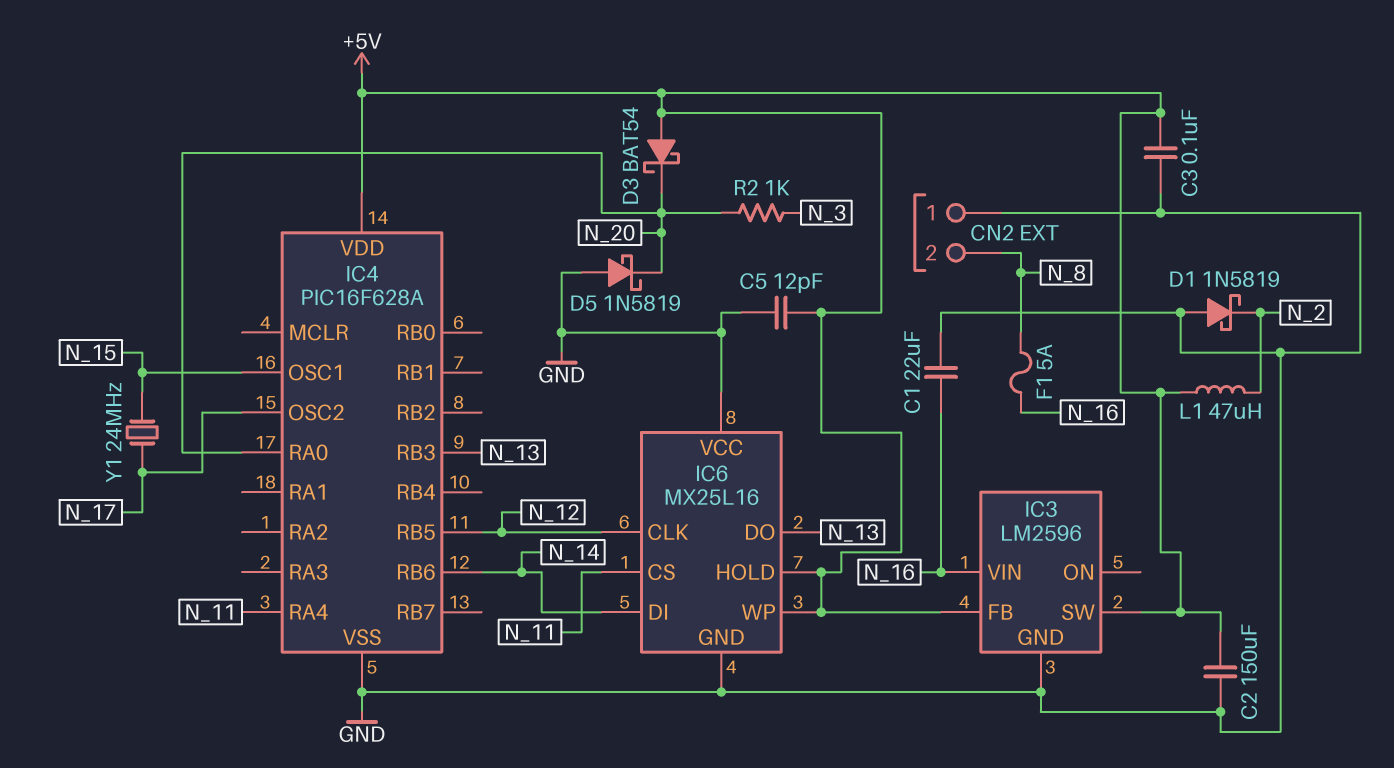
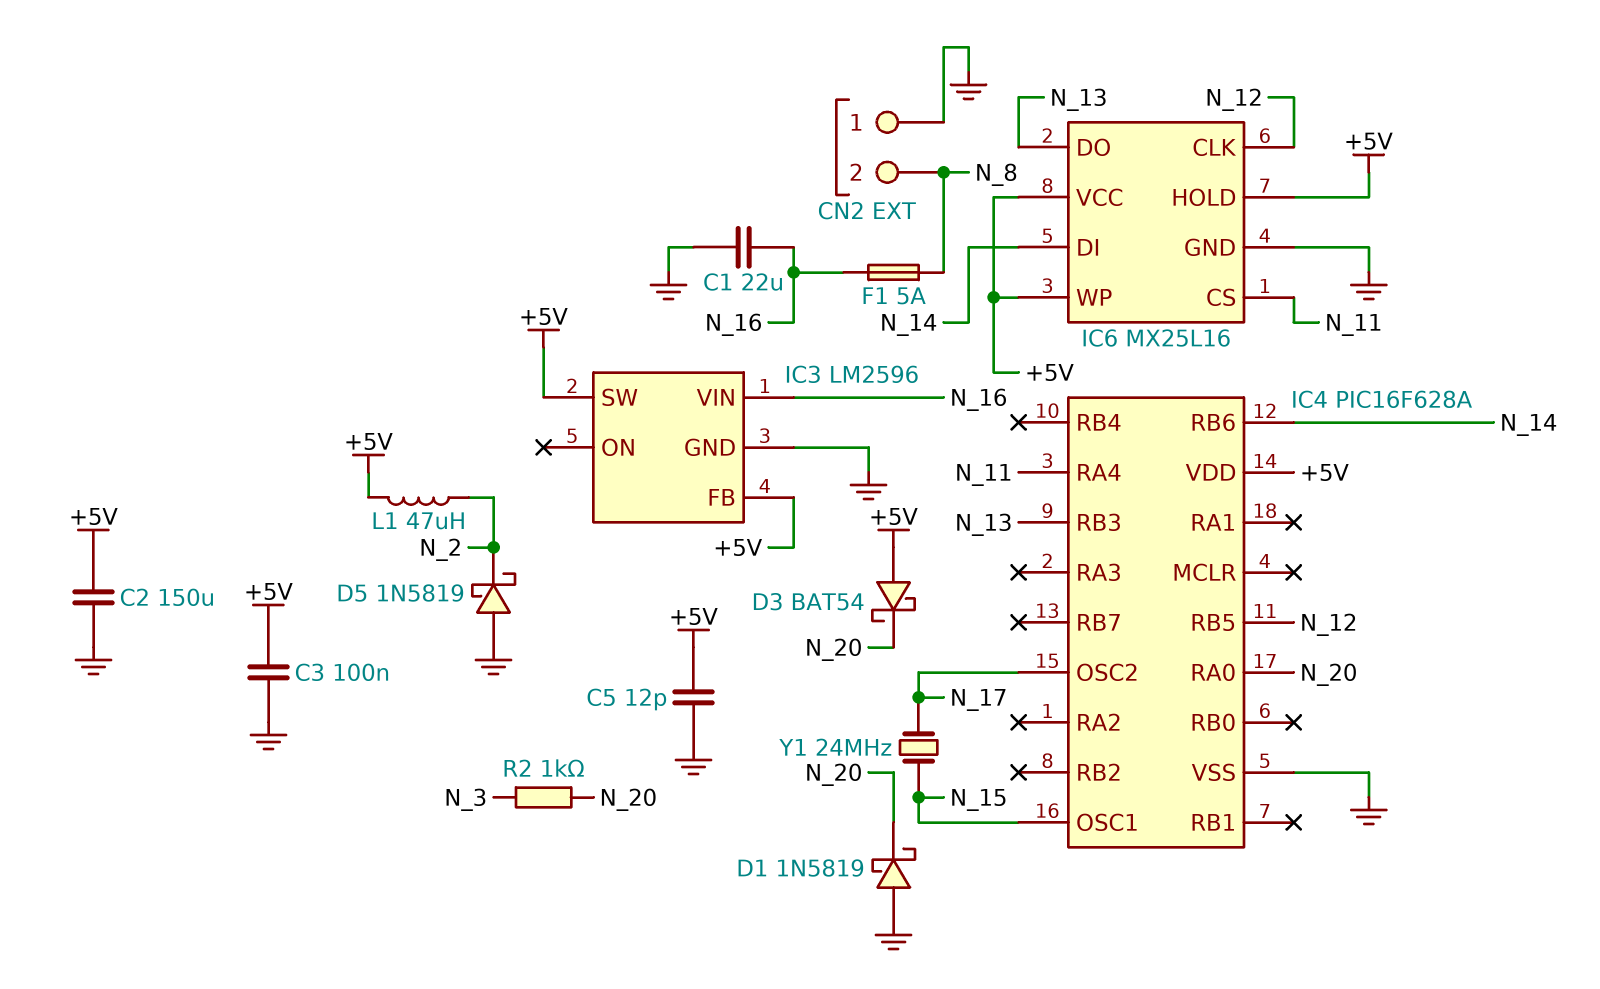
D1: schottky 1N5819 (A GND, K N_2) -> schottky 1N5819 (A GND, K N_20)
D5: schottky 1N5819 (A GND, K N_20) -> schottky 1N5819 (A GND, K N_2)
IC6 pin VCC: GND -> +5V

